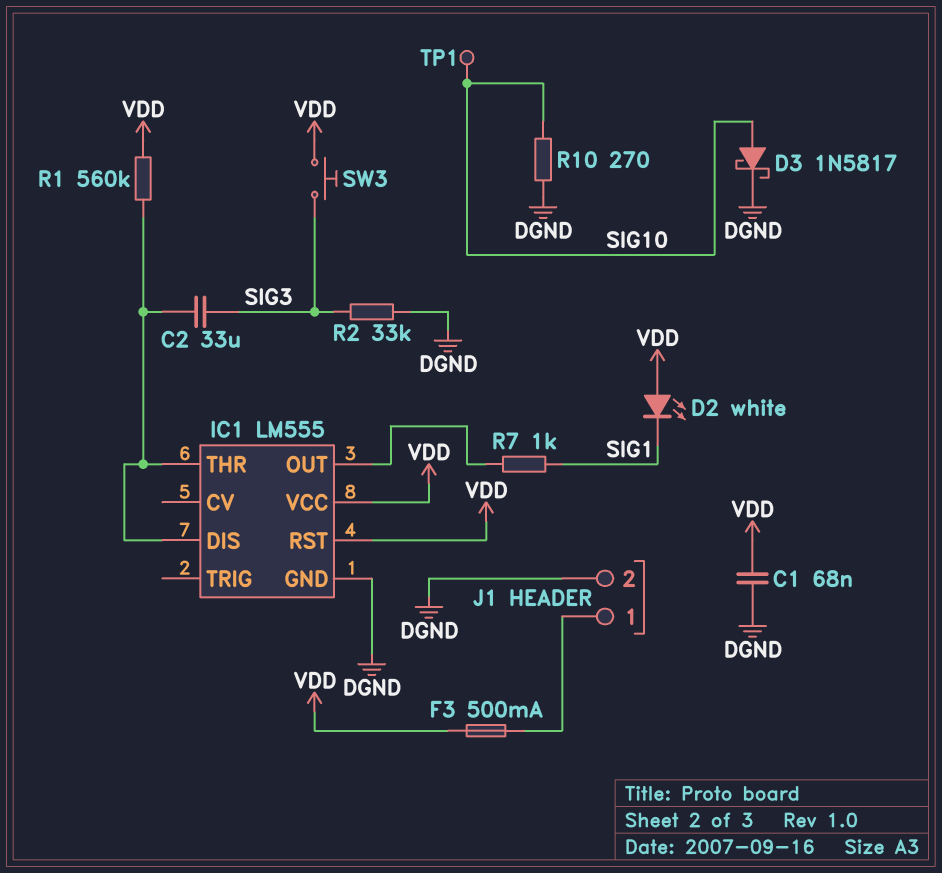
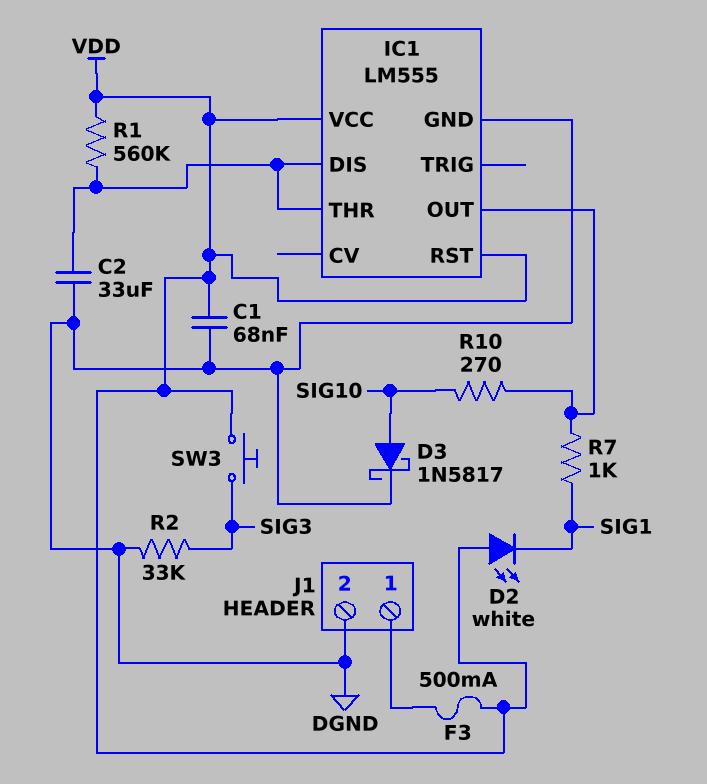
C2: 33uF (IC1/DIS, SIG3) -> 33uF (DGND, IC1/DIS)
R10: 270 (DGND, SIG10) -> 270 (IC1/OUT, SIG10)
TP1: test point (SIG10) -> none

